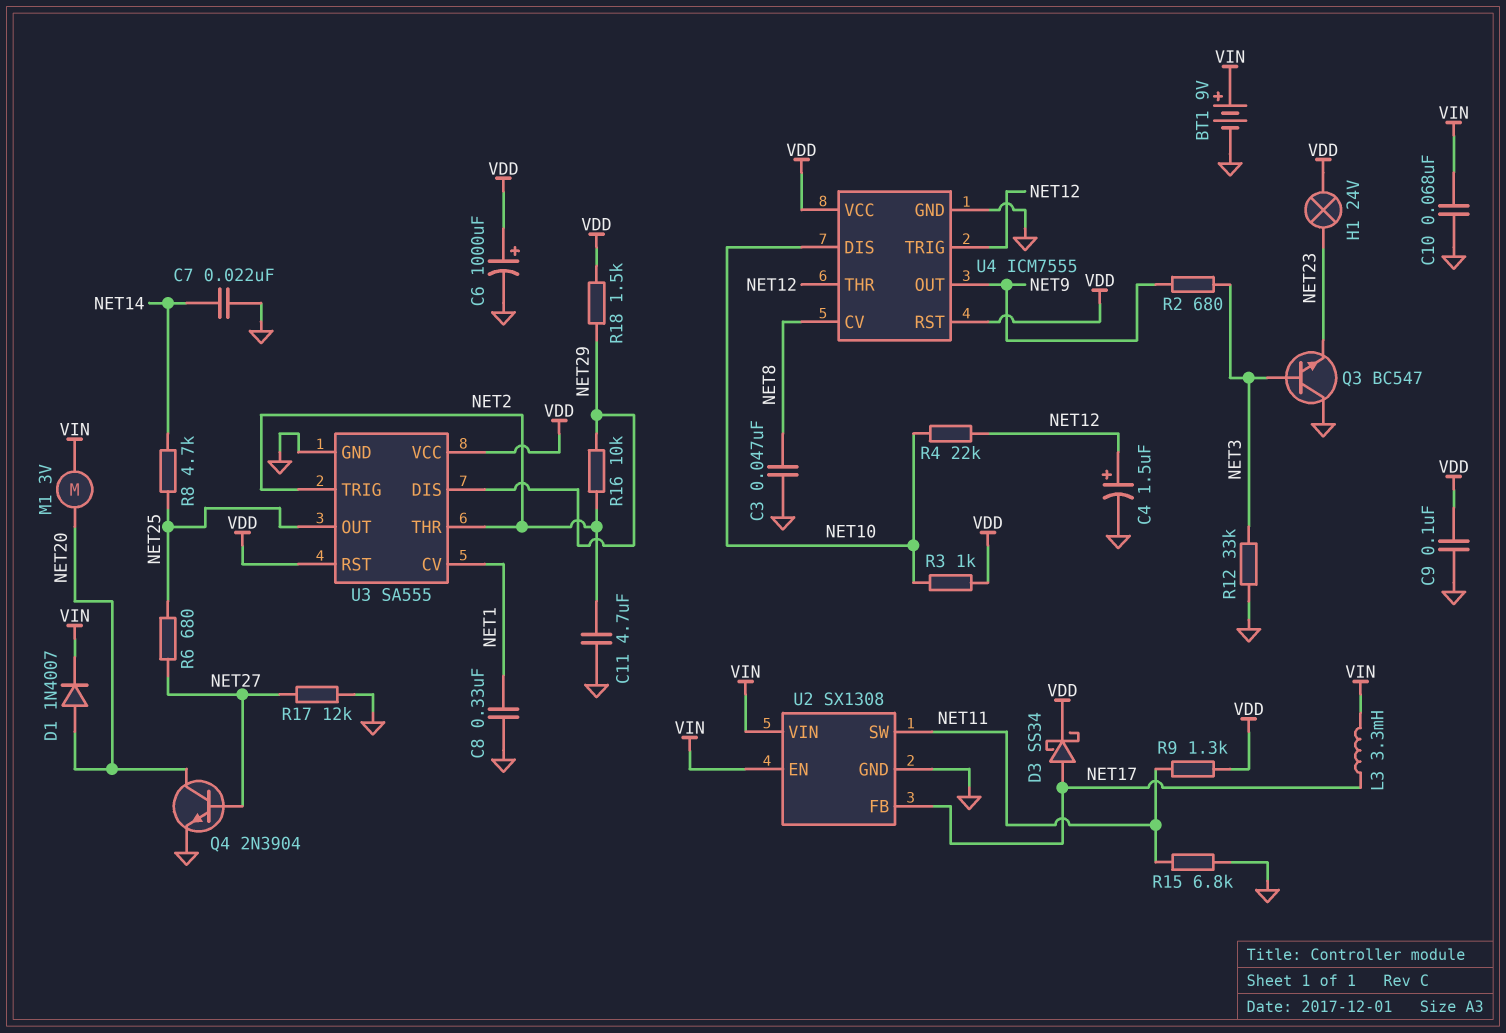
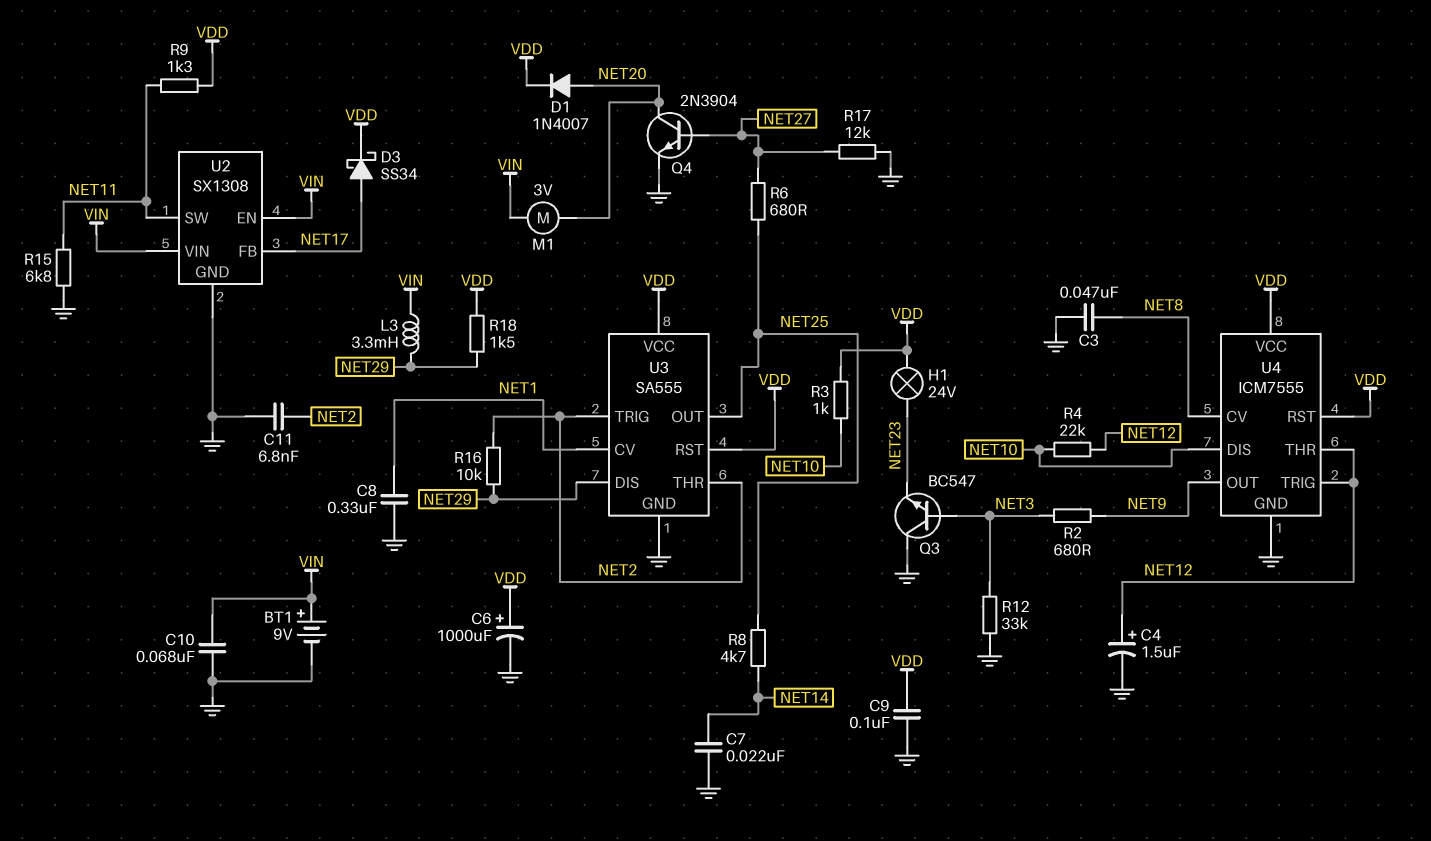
C11: 4.7uF (GND, NET2) -> 6.8nF (GND, NET2)
D1: diode 1N4007 (A NET20, K VIN) -> diode 1N4007 (A NET20, K VDD)
L3: 3.3mH (NET17, VIN) -> 3.3mH (NET29, VIN)

